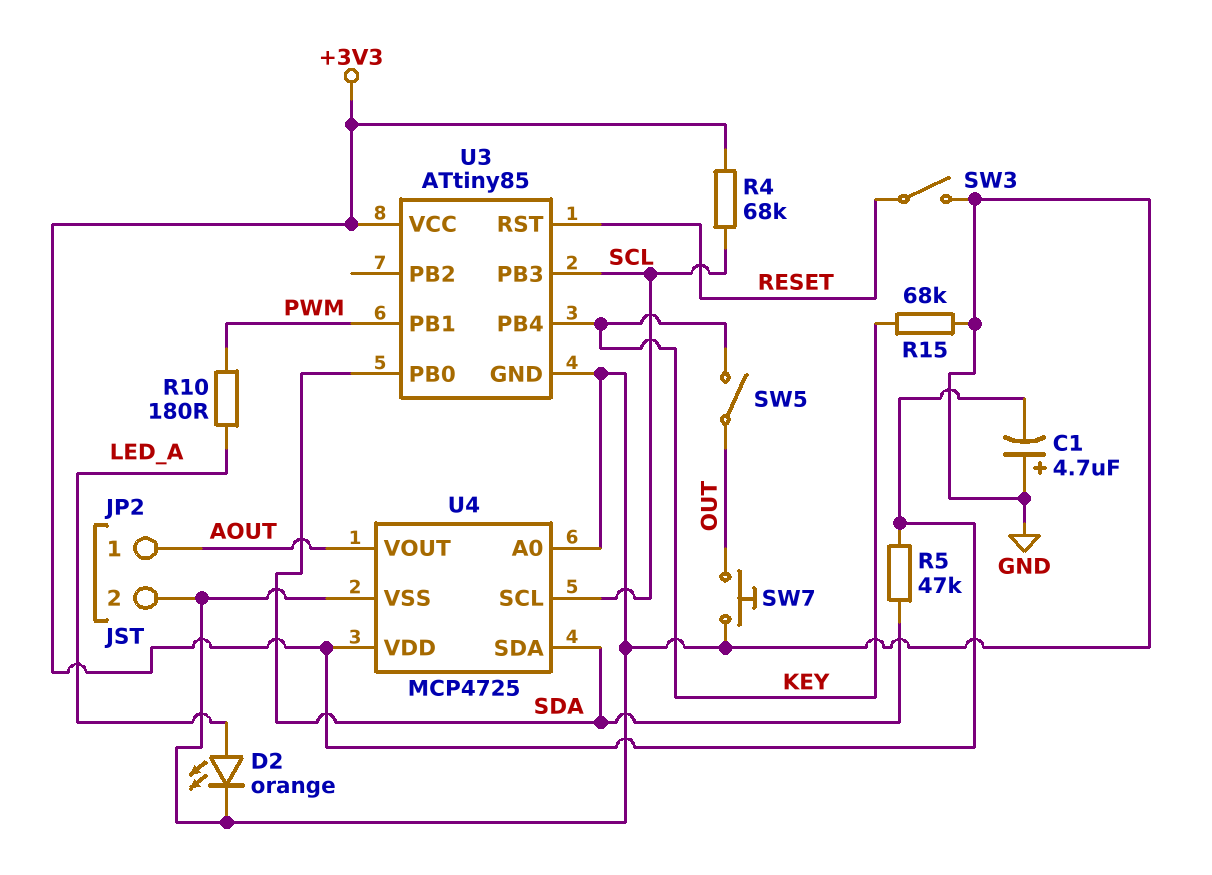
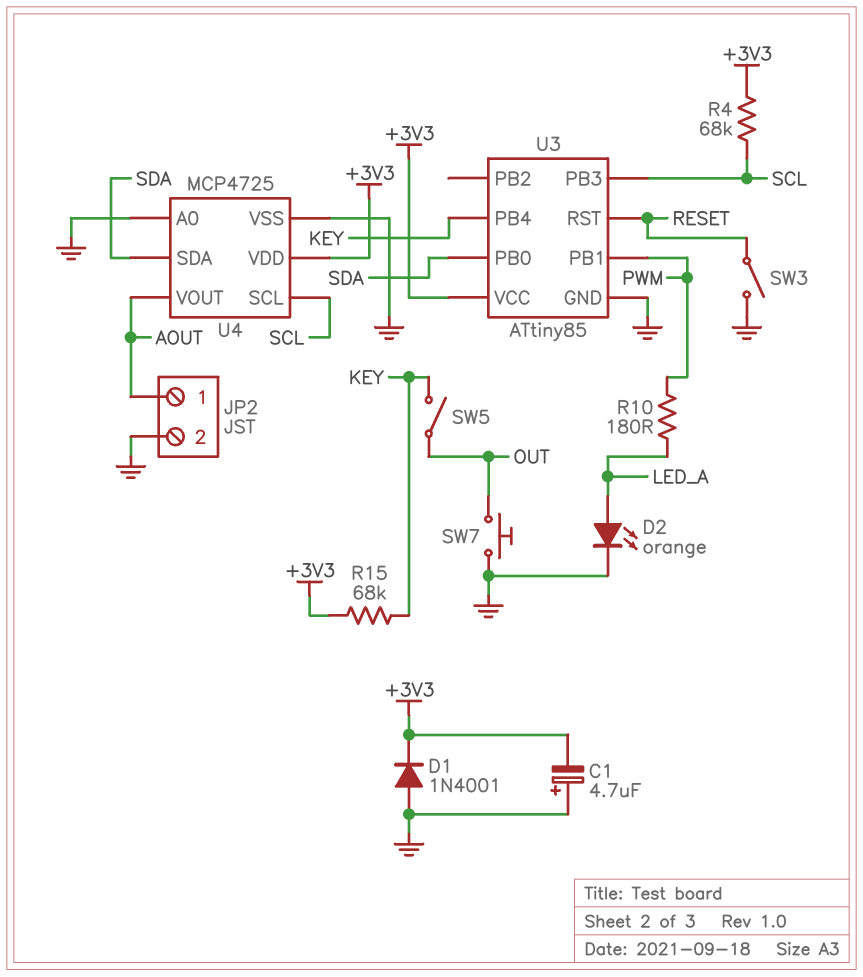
D1: none -> diode 1N4001 (A GND, K +3V3)
R5: 47k (+3V3, SDA) -> none
R15: 68k (GND, KEY) -> 68k (+3V3, KEY)

